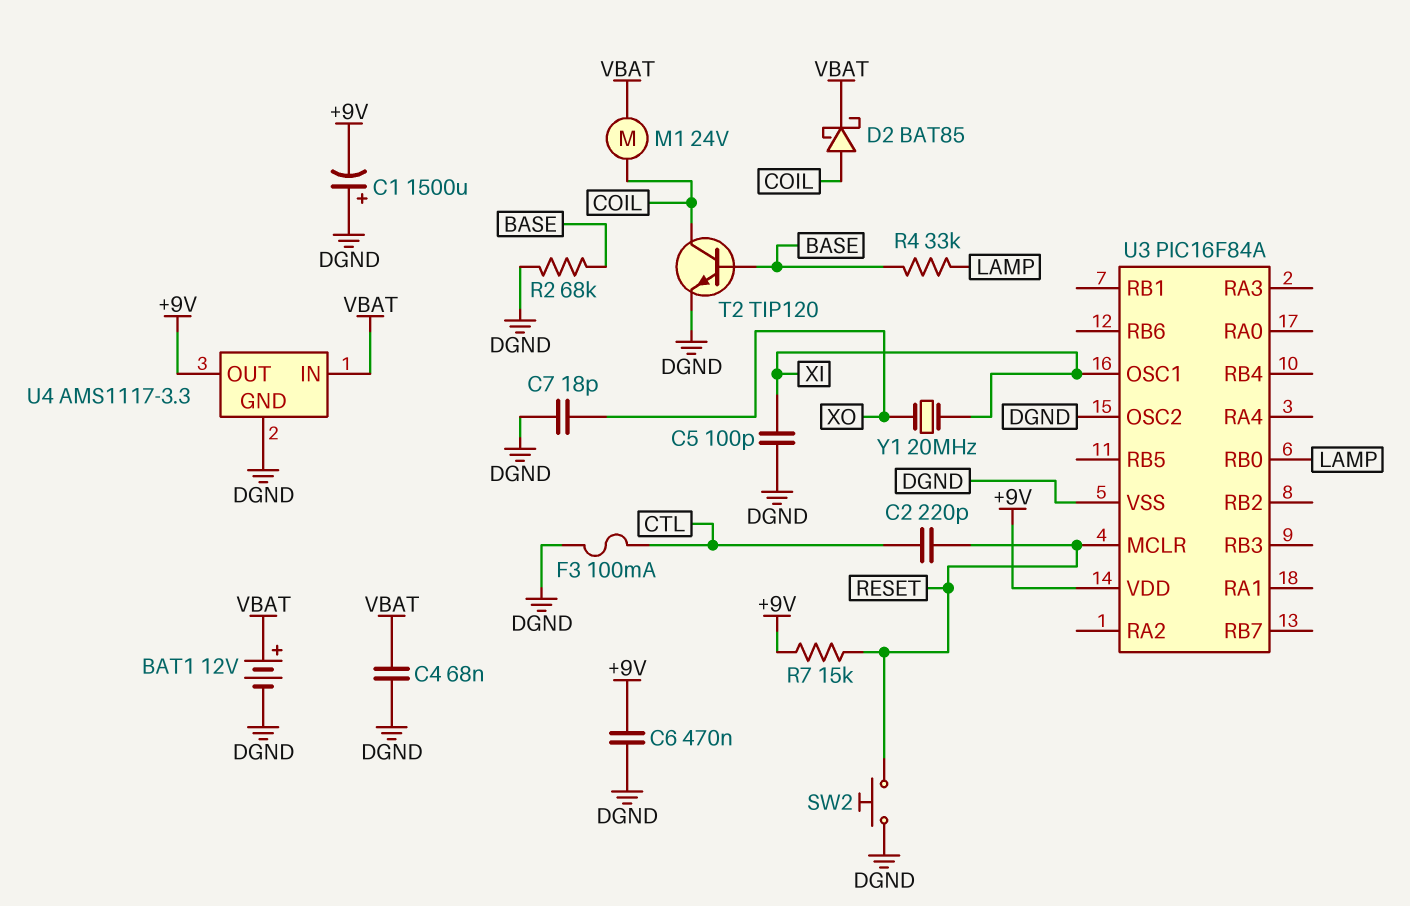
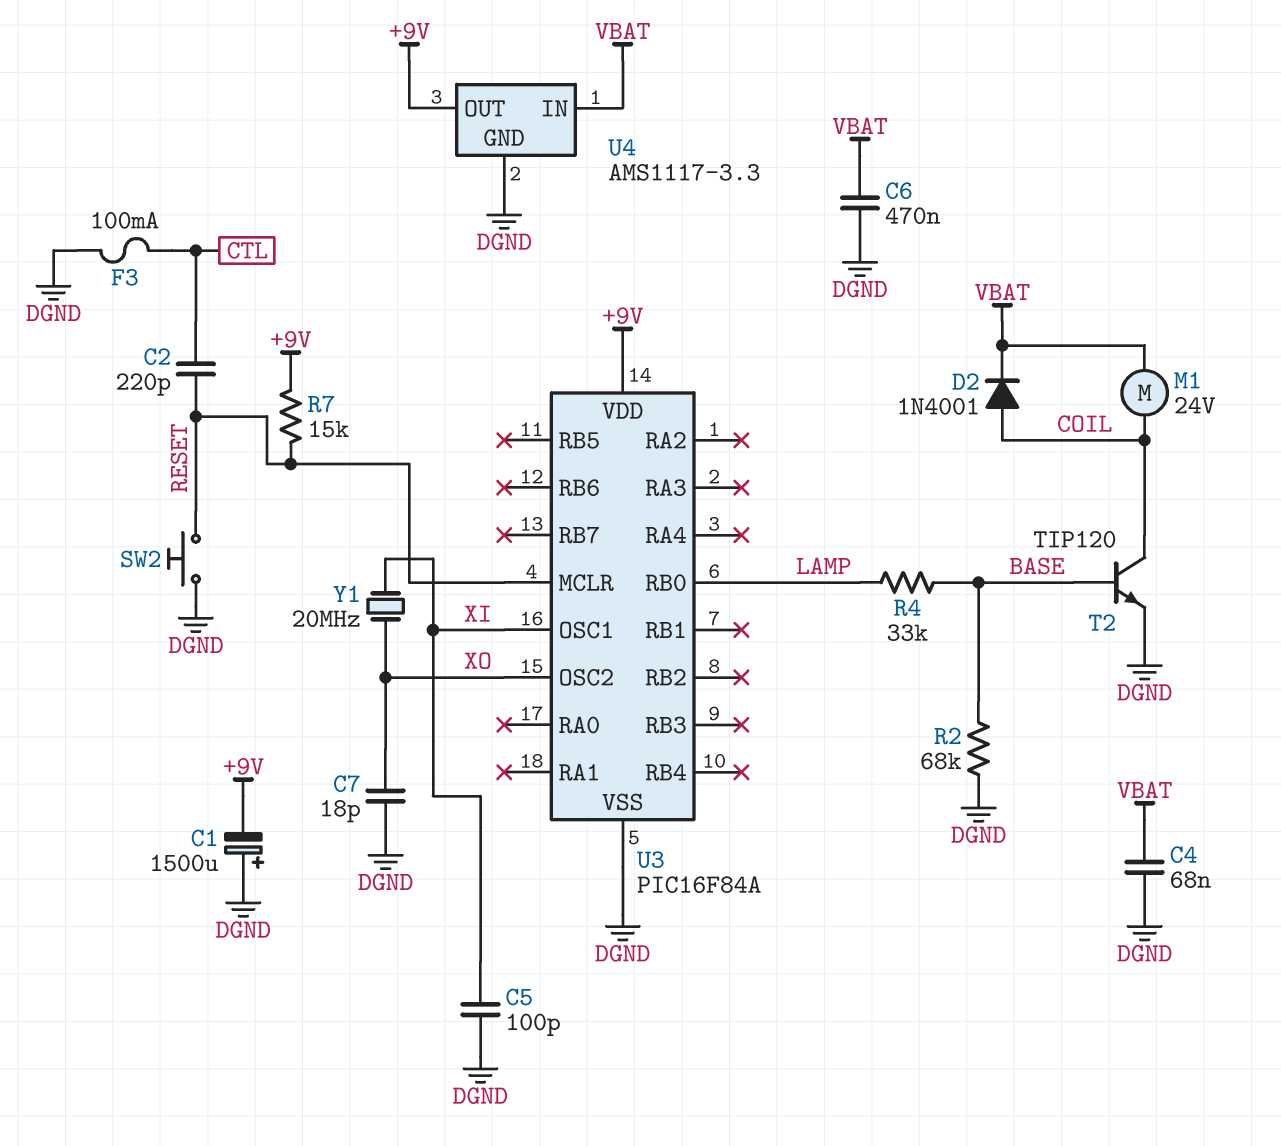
BAT1: 12V (plus VBAT, minus DGND) -> none
C6: 470nF (+9V, DGND) -> 470nF (DGND, VBAT)
D2: schottky BAT85 (A COIL, K VBAT) -> diode 1N4001 (A COIL, K VBAT)
U3 pin OSC2: DGND -> XO

